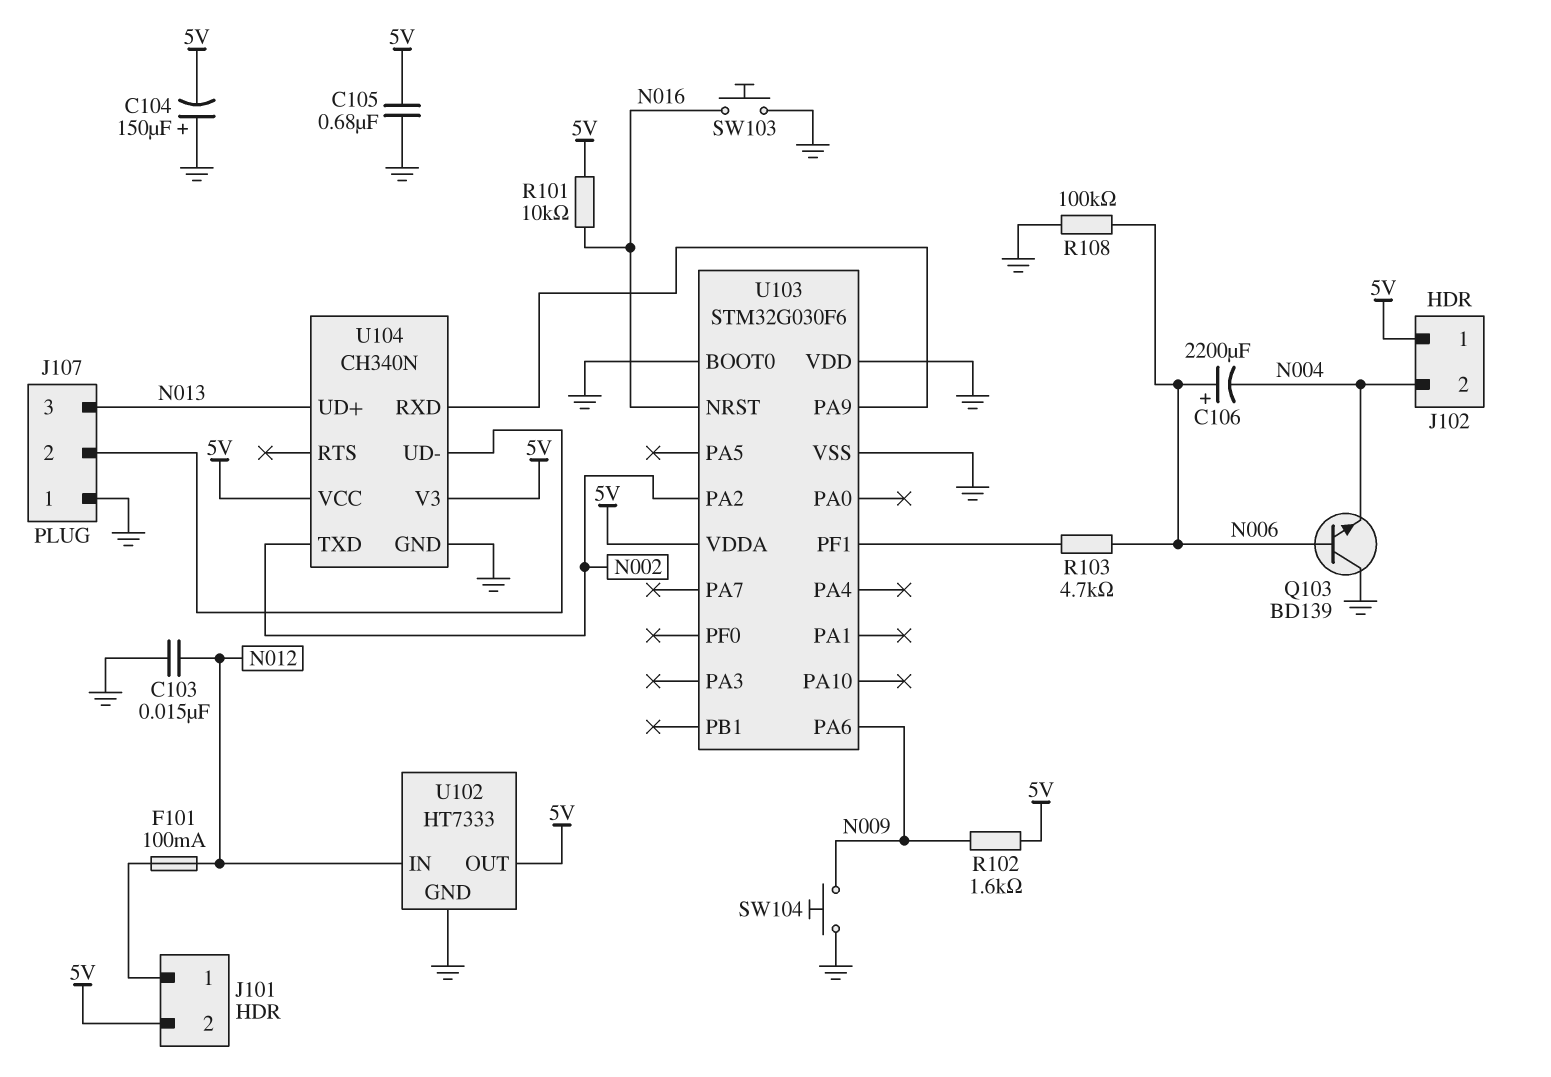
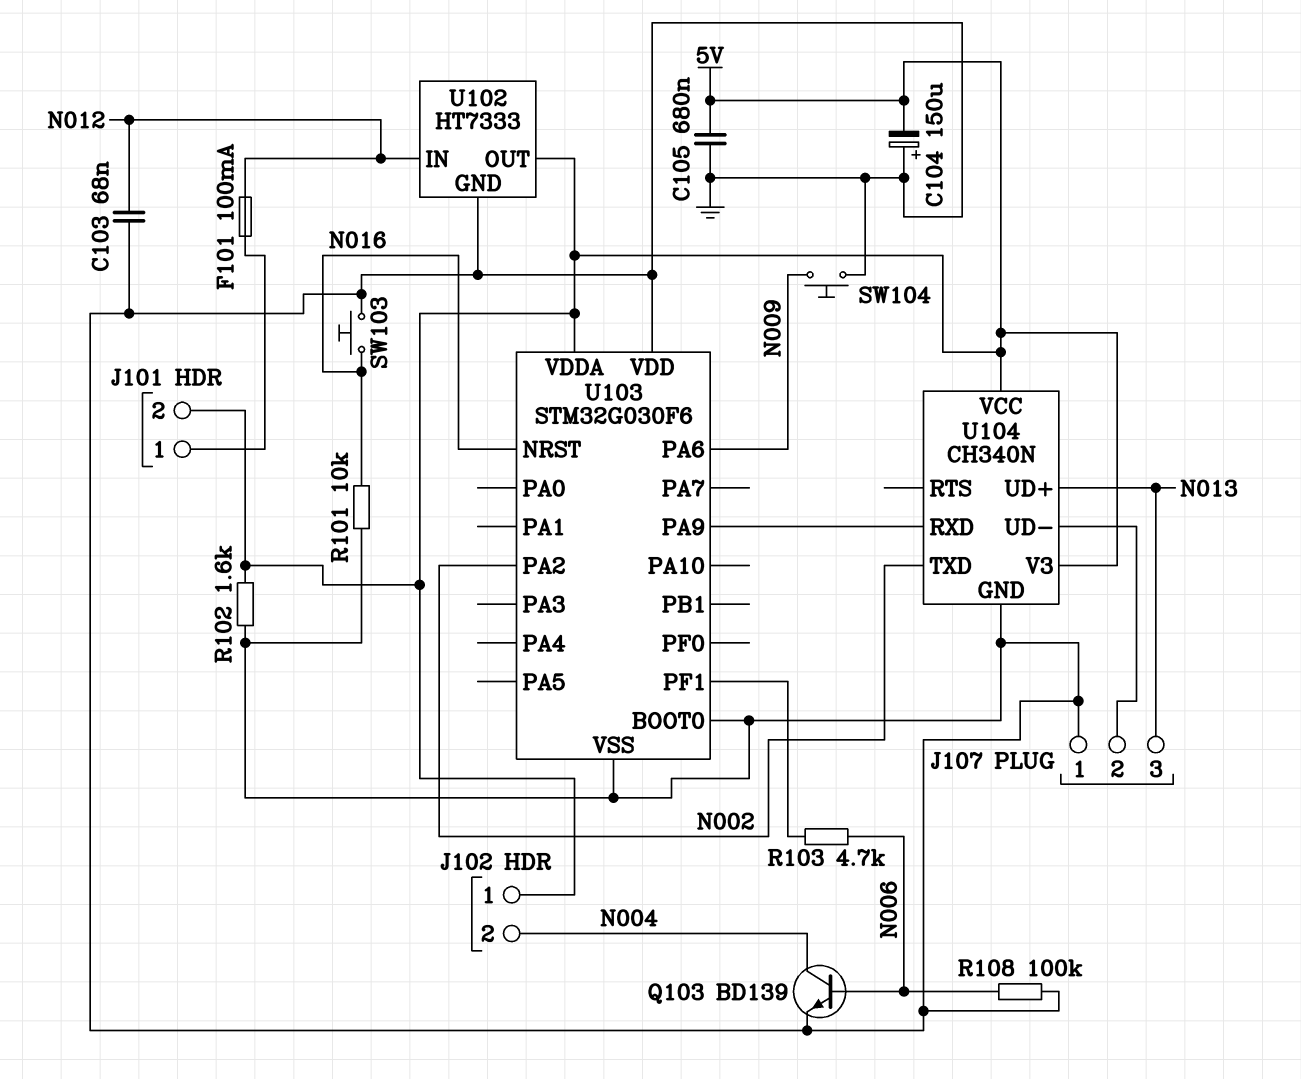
C103: 15nF (GND, N012) -> 68nF (GND, N012)
C106: 2200uF (plus N006, minus N004) -> none
Q103: NPN BD139 (B N006, C GND, E N004) -> NPN BD139 (B N006, C N004, E GND)
R101: 10k (5V, N016) -> 10k (GND, N016)
R102: 1.6k (5V, N009) -> 1.6k (5V, GND)

